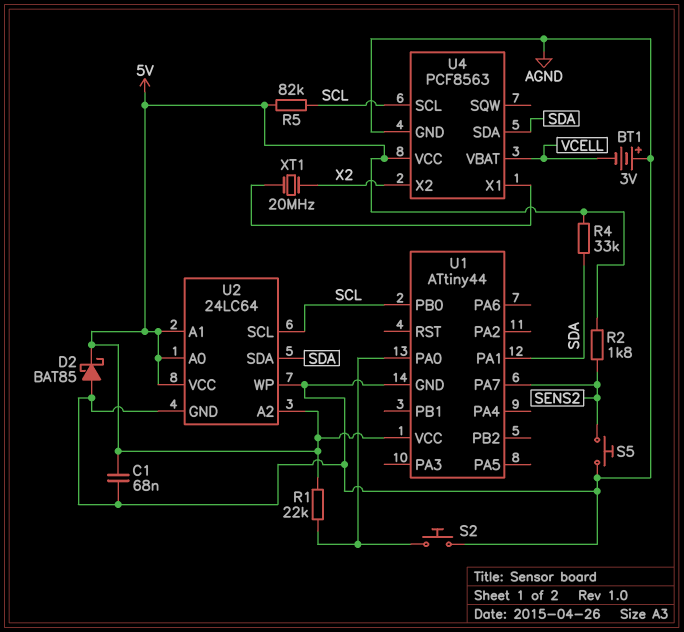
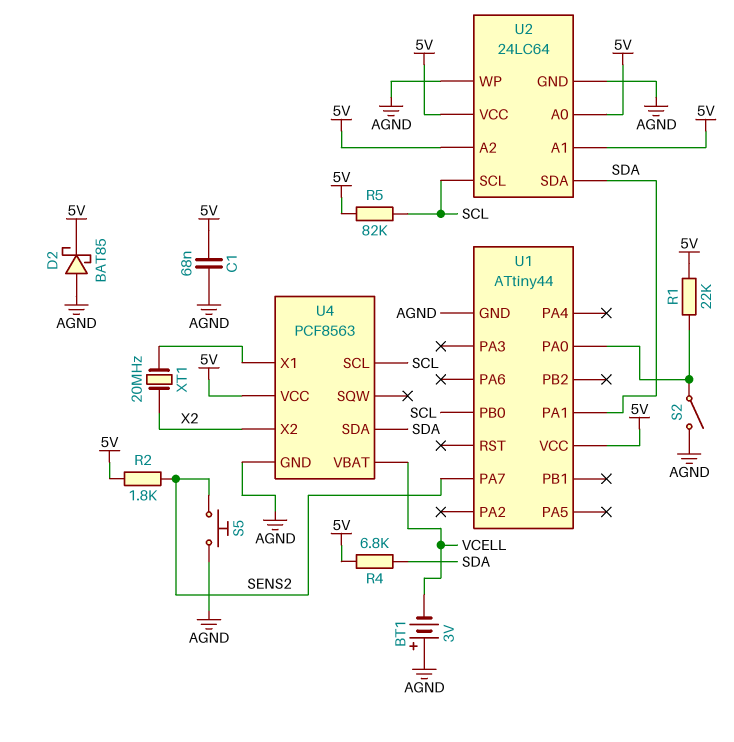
R4: 33k (5V, SDA) -> 6.8k (5V, SDA)
S2: button (AGND, U1/PA0) -> switch (AGND, U1/PA0)

